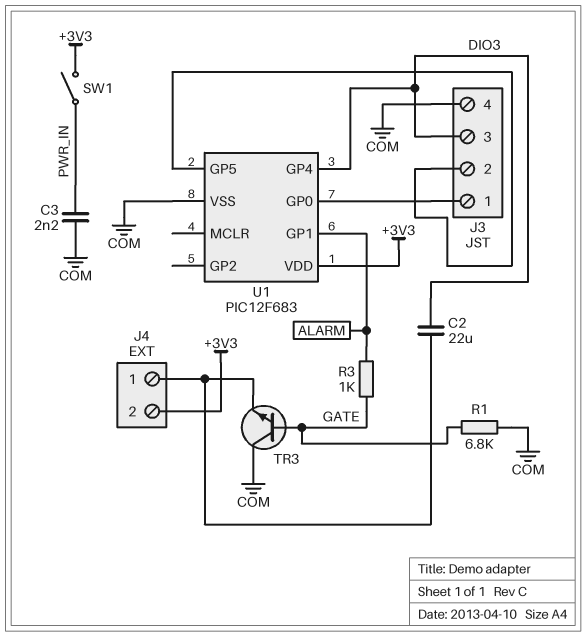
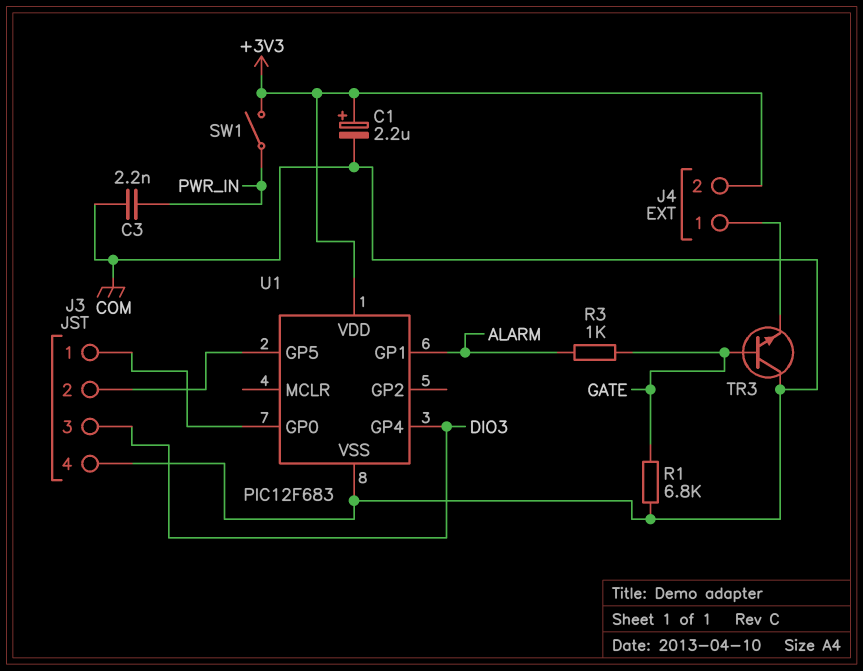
C1: none -> 2.2uF (plus +3V3, minus COM)
C2: 22uF (DIO3, J4/1) -> none

